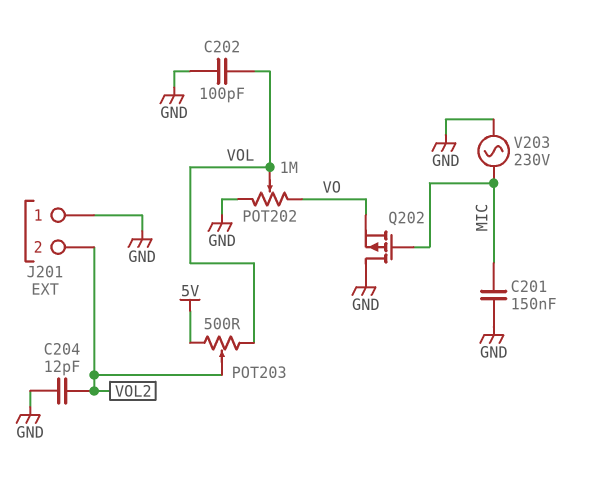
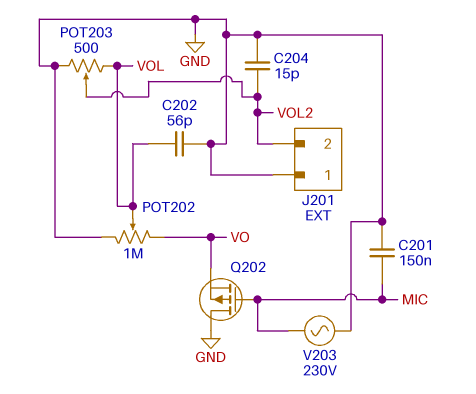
C202: 100pF (GND, VOL) -> 56pF (GND, VOL)
C204: 12pF (GND, VOL2) -> 15pF (GND, VOL2)
POT203: 500 (5V, VOL, wiper VOL2) -> 500 (GND, VOL, wiper VOL2)

